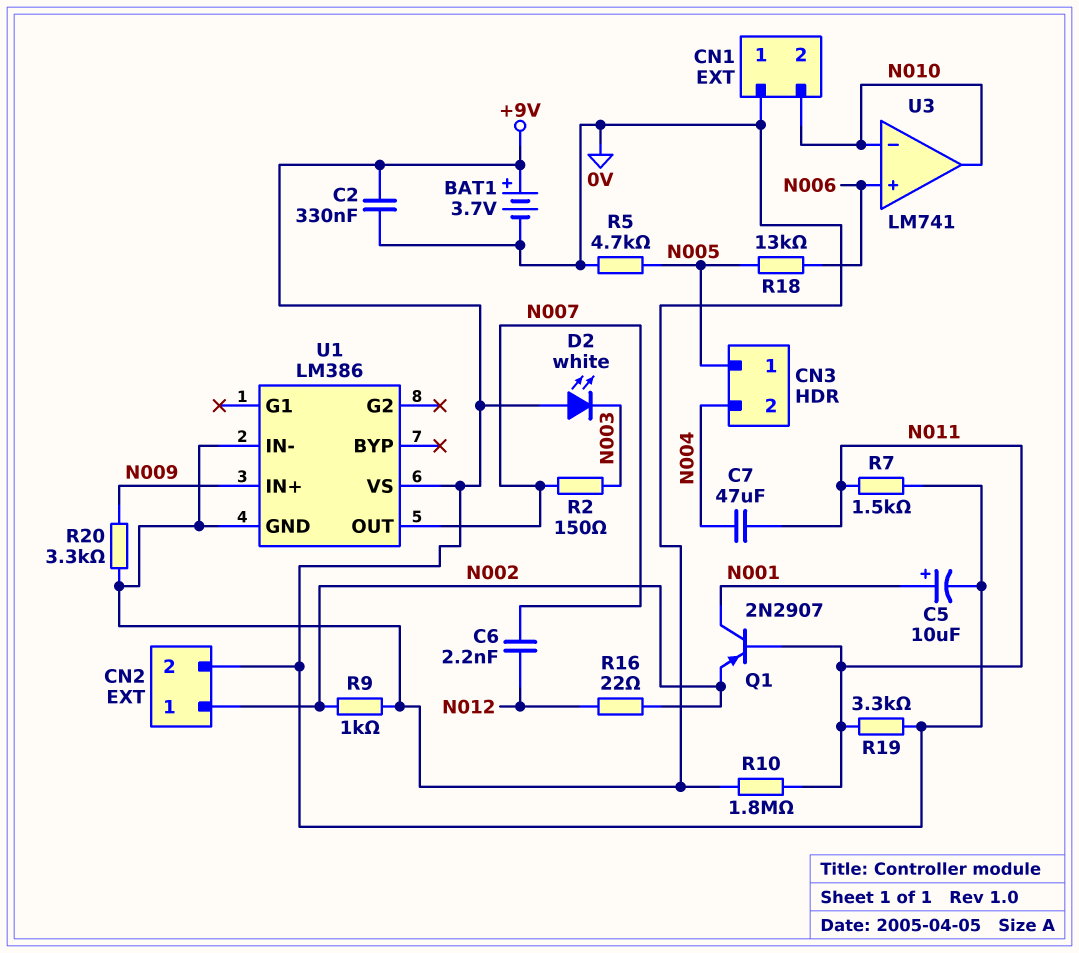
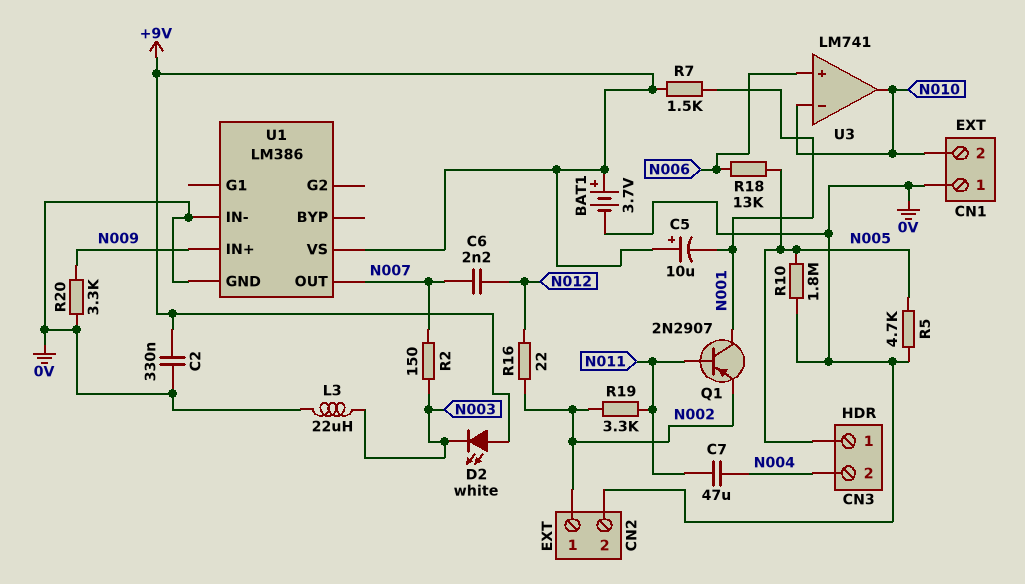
C5: 10uF (plus N001, minus +9V) -> 10uF (plus +9V, minus N001)
CN2 pin 2: +9V -> 0V
L3: none -> 22uH (0V, N003)
R7: 1.5k (+9V, N011) -> 1.5k (+9V, N001)
R9: 1k (0V, N002) -> none
R10: 1.8M (0V, N011) -> 1.8M (0V, N005)
R19: 3.3k (+9V, N011) -> 3.3k (N002, N011)

